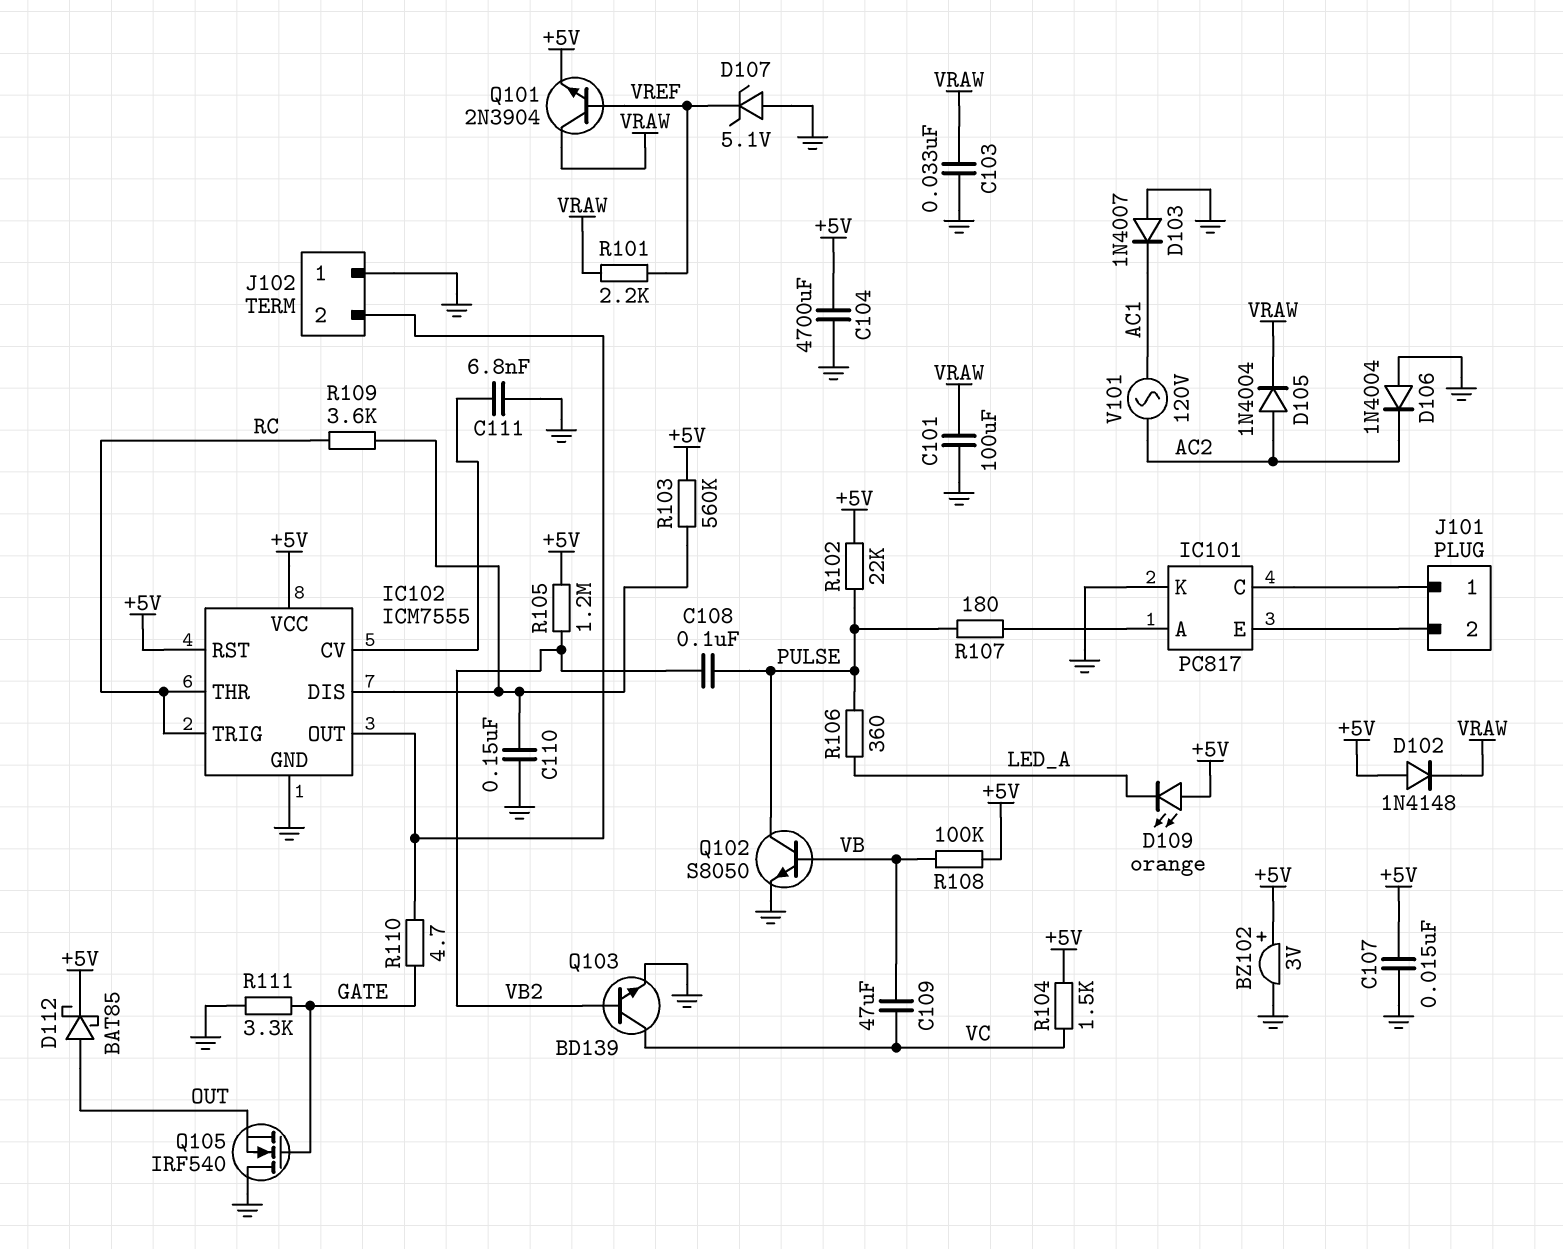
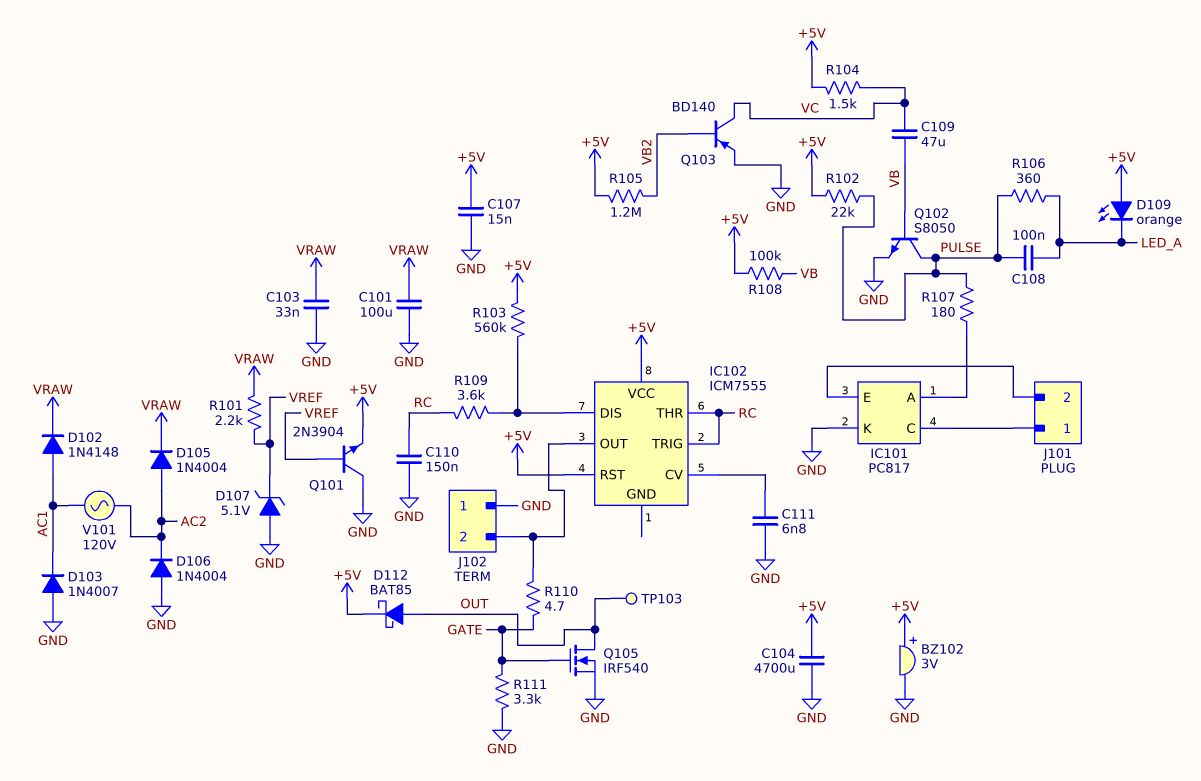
C108: 100nF (PULSE, VB2) -> 100nF (LED_A, PULSE)
C110: 150nF (GND, IC102/DIS) -> 150nF (GND, RC)
D102: diode 1N4148 (A +5V, K VRAW) -> diode 1N4148 (A AC1, K VRAW)
IC102 pin GND: GND -> none
Q101: NPN 2N3904 (B VREF, C VRAW, E +5V) -> NPN 2N3904 (B VREF, C GND, E +5V)
Q103: NPN BD139 (B VB2, C VC, E GND) -> PNP BD140 (B VB2, C VC, E GND)
Q105: NMOS IRF540 (G GATE, D GND, S OUT) -> NMOS IRF540 (G GATE, D OUT, S GND)
TP103: none -> test point (OUT)

